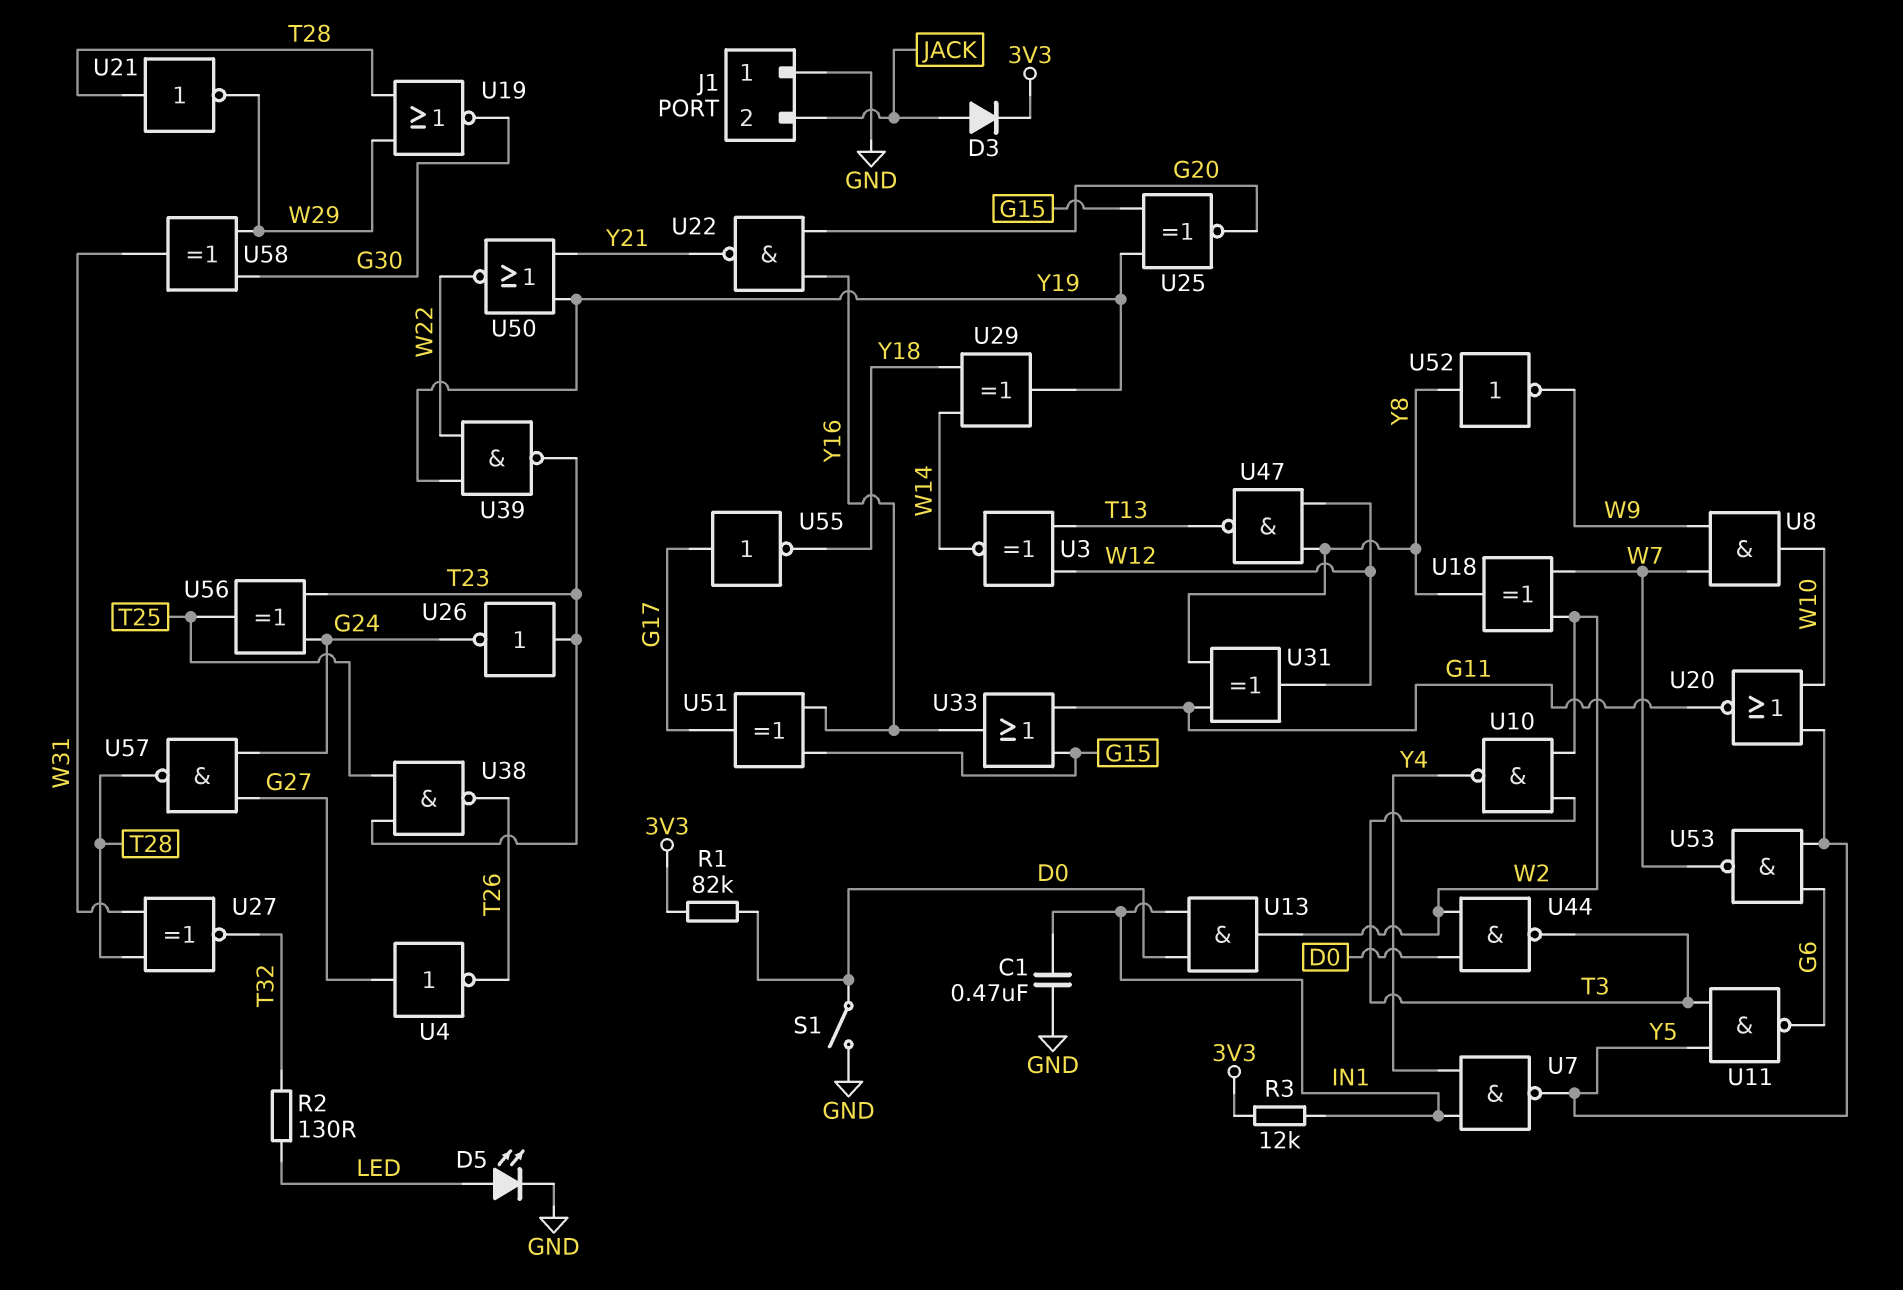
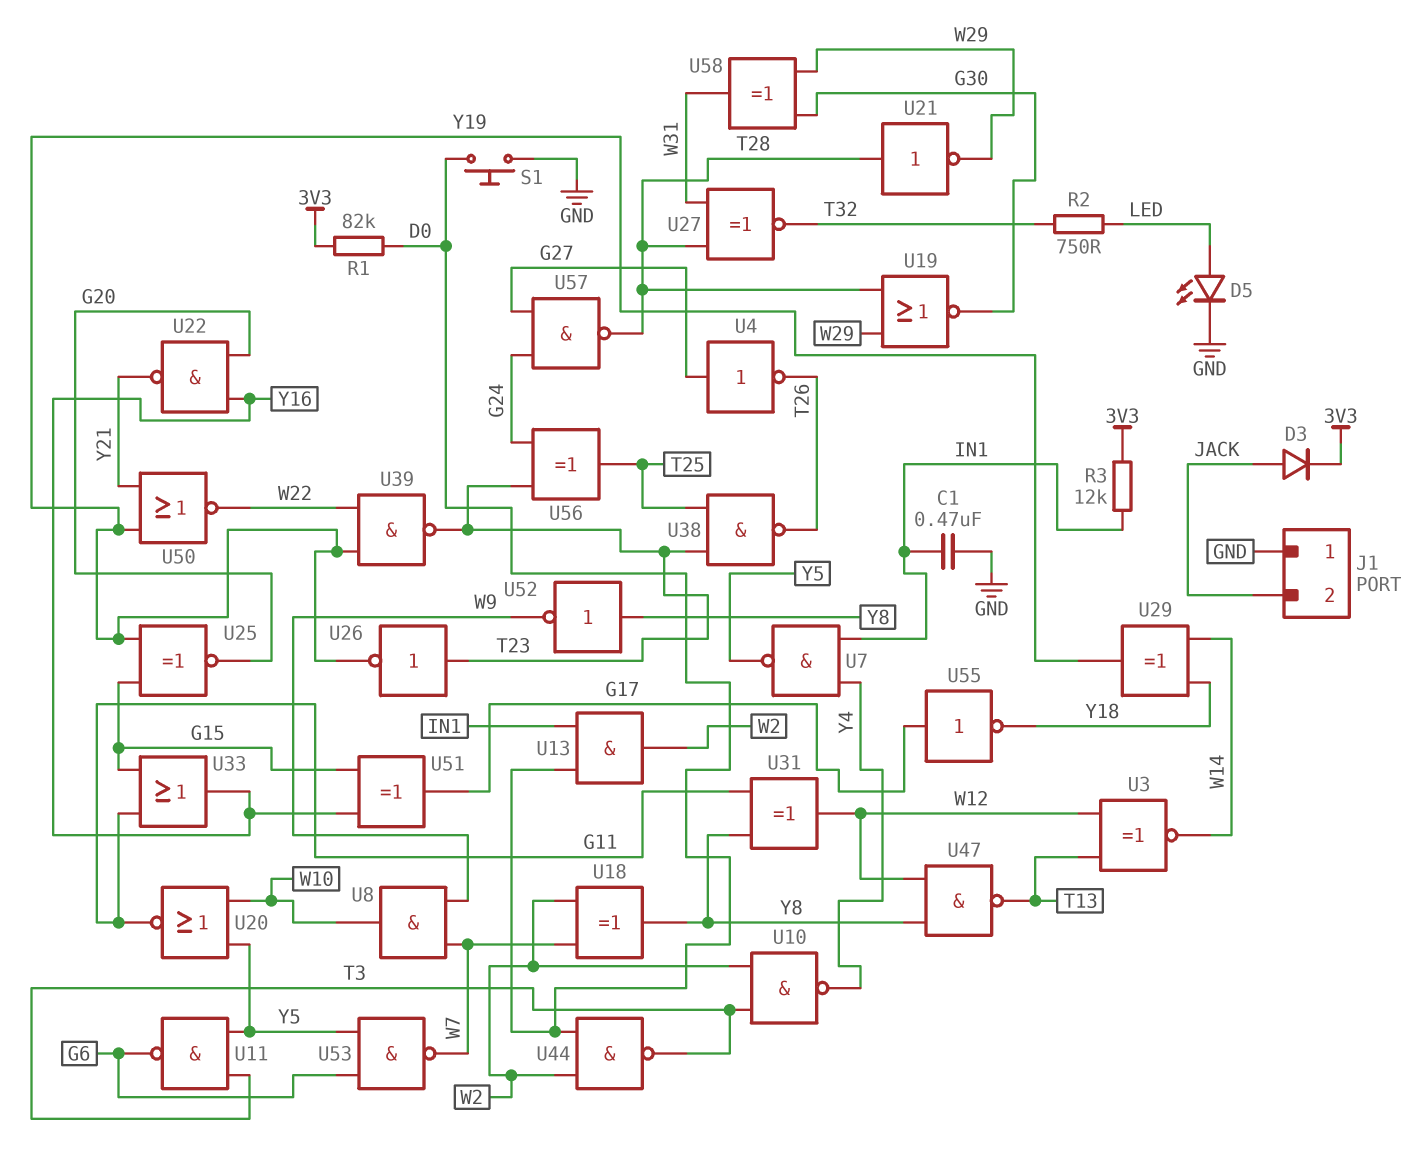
R2: 130 (LED, T32) -> 750 (LED, T32)
S1: switch (D0, GND) -> button (D0, GND)
U26: NOT (in T23, out G24) -> NOT (in T23, out Y19)

